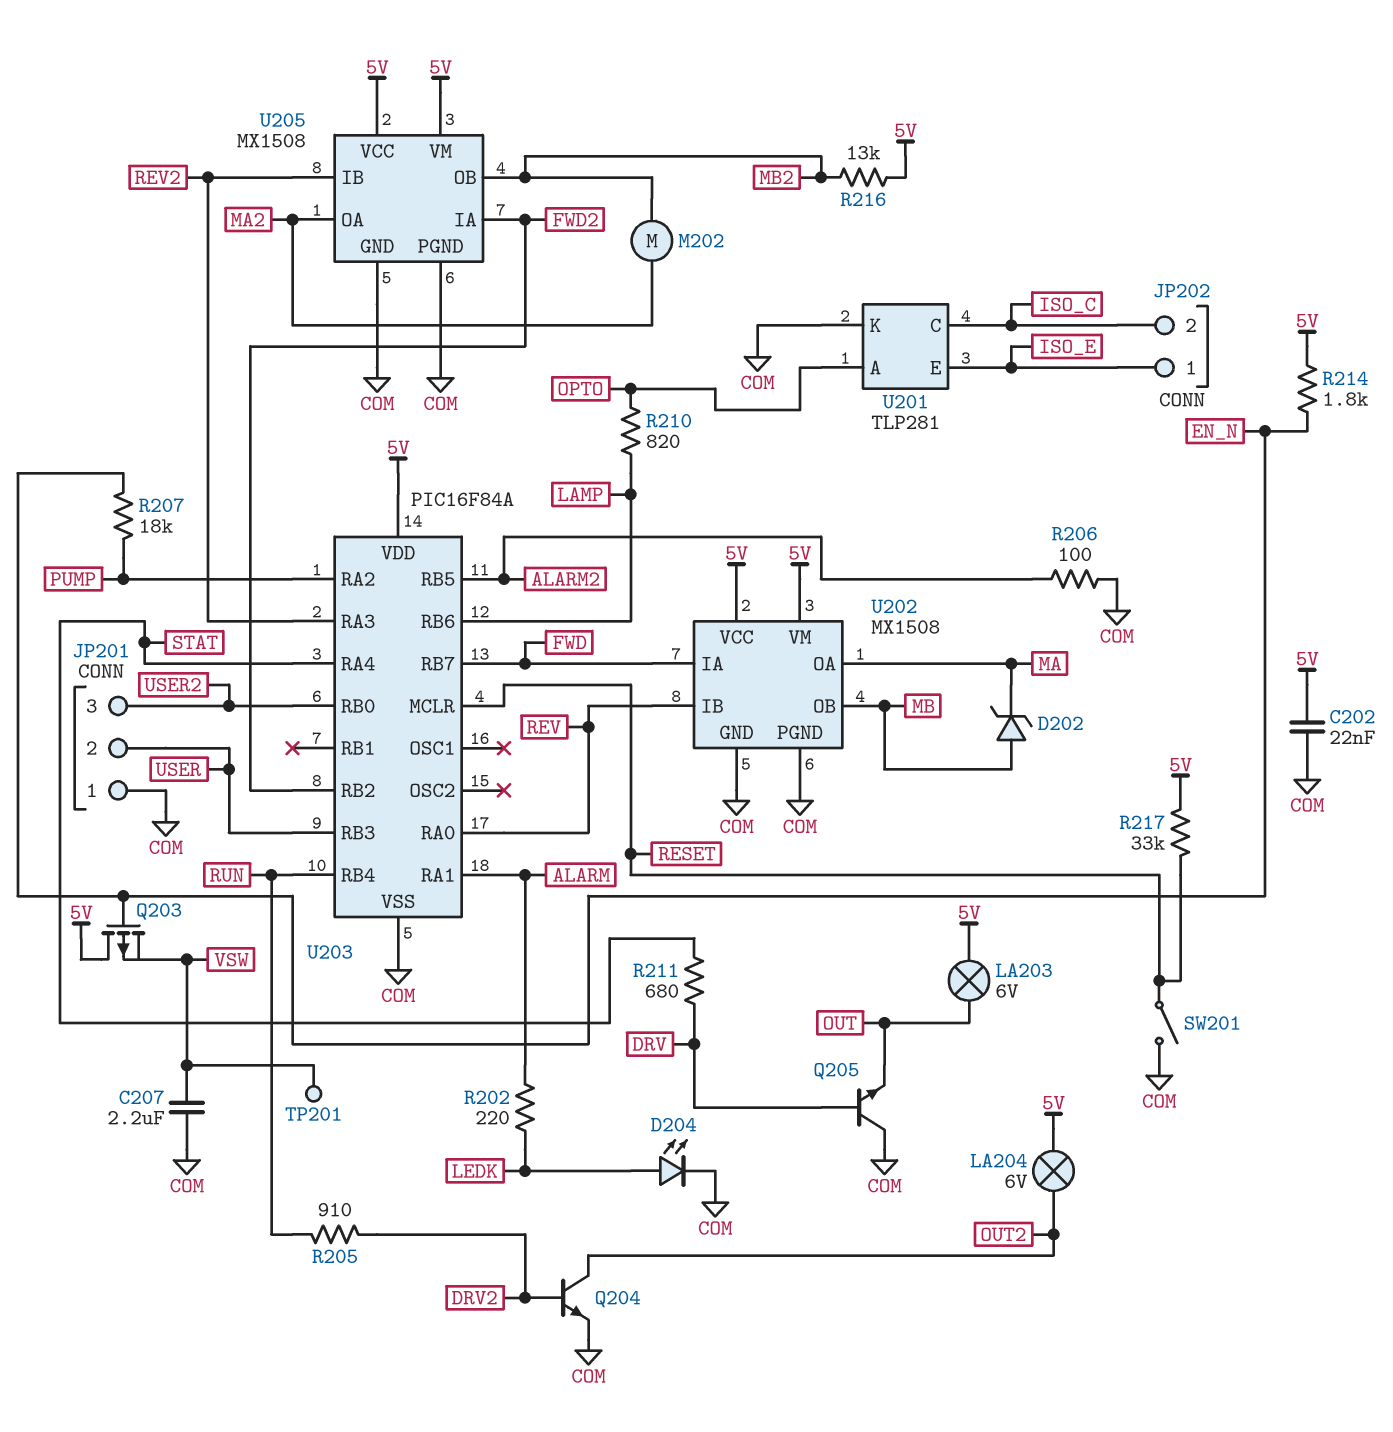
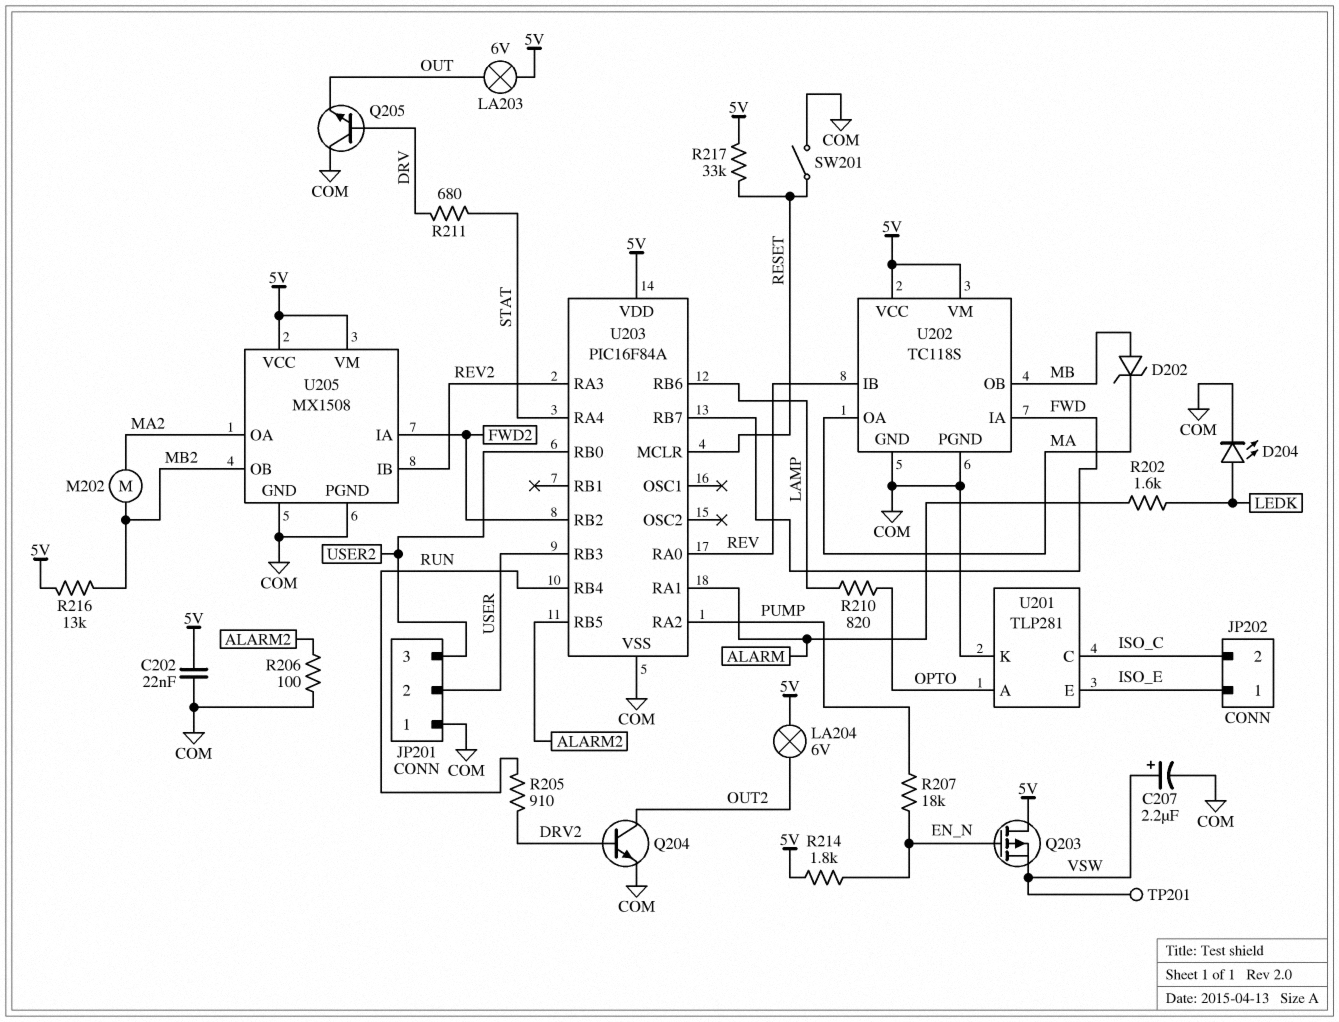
C207: 2.2uF (COM, VSW) -> 2.2uF (plus VSW, minus COM)
R202: 220 (ALARM, LEDK) -> 1.6k (ALARM, LEDK)
U202: MX1508 -> TC118S

